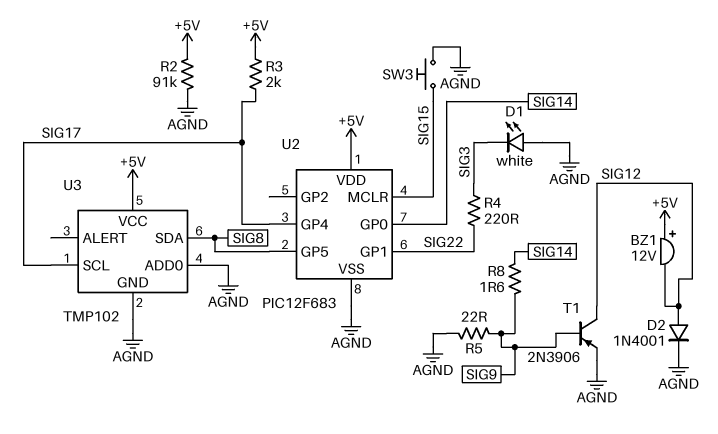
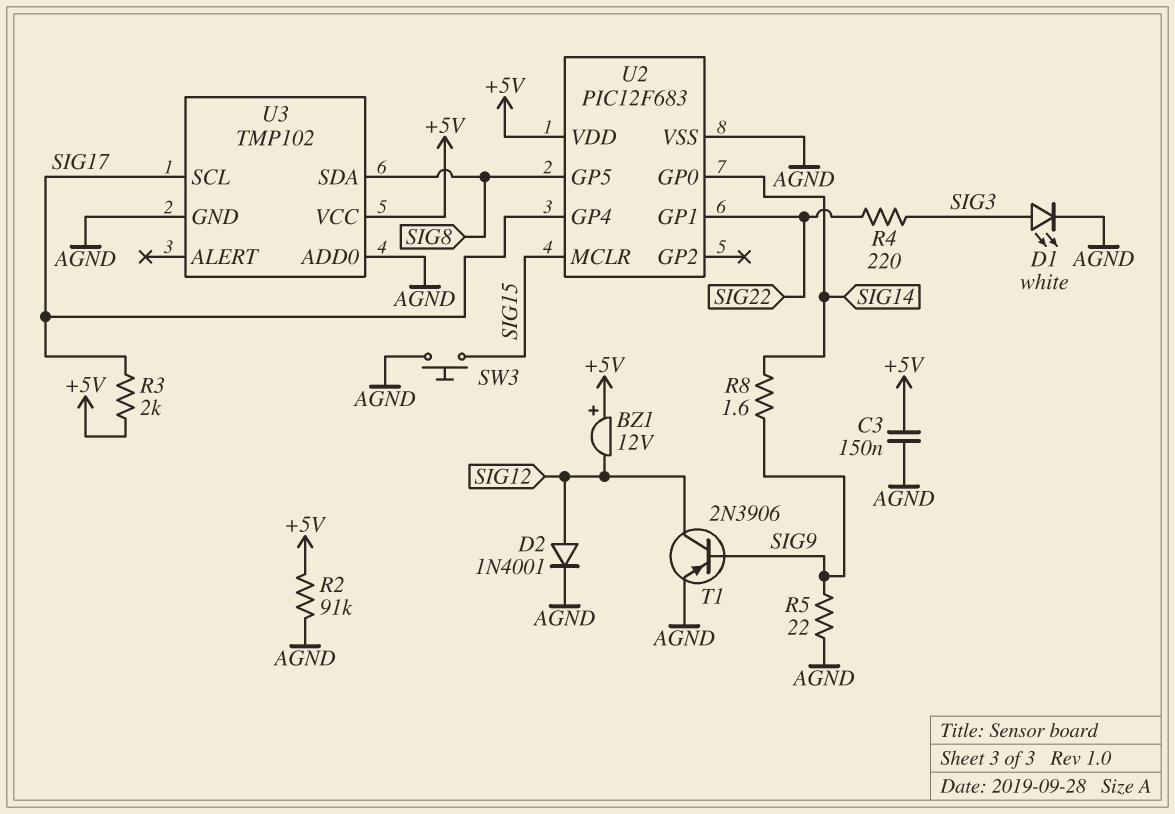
C3: none -> 150nF (+5V, AGND)
D1: LED white (A AGND, K SIG3) -> LED white (A SIG3, K AGND)

